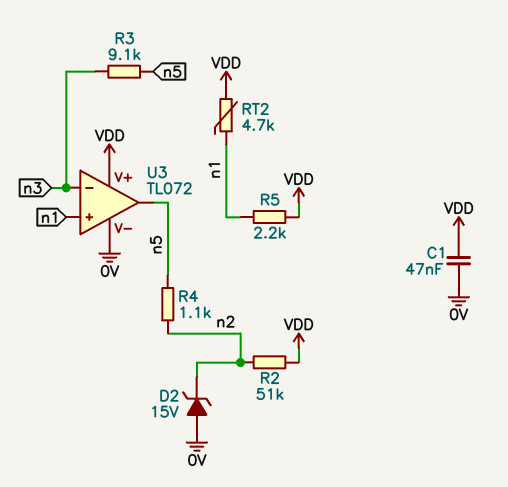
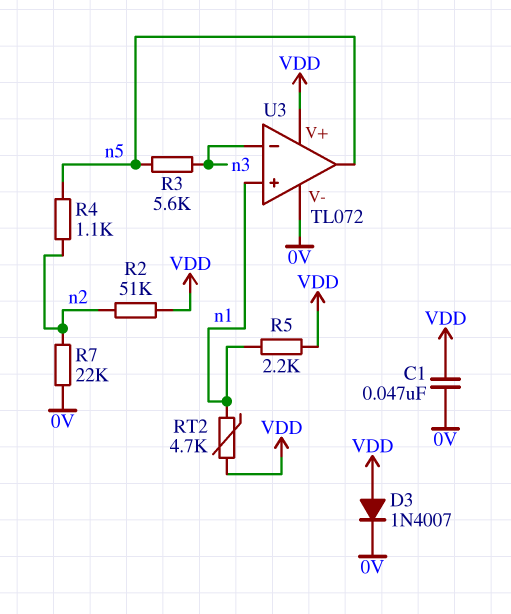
D2: zener 15V (A 0V, K n2) -> none
D3: none -> diode 1N4007 (A VDD, K 0V)
R3: 9.1k (n3, n5) -> 5.6k (n3, n5)
R7: none -> 22k (0V, n2)

